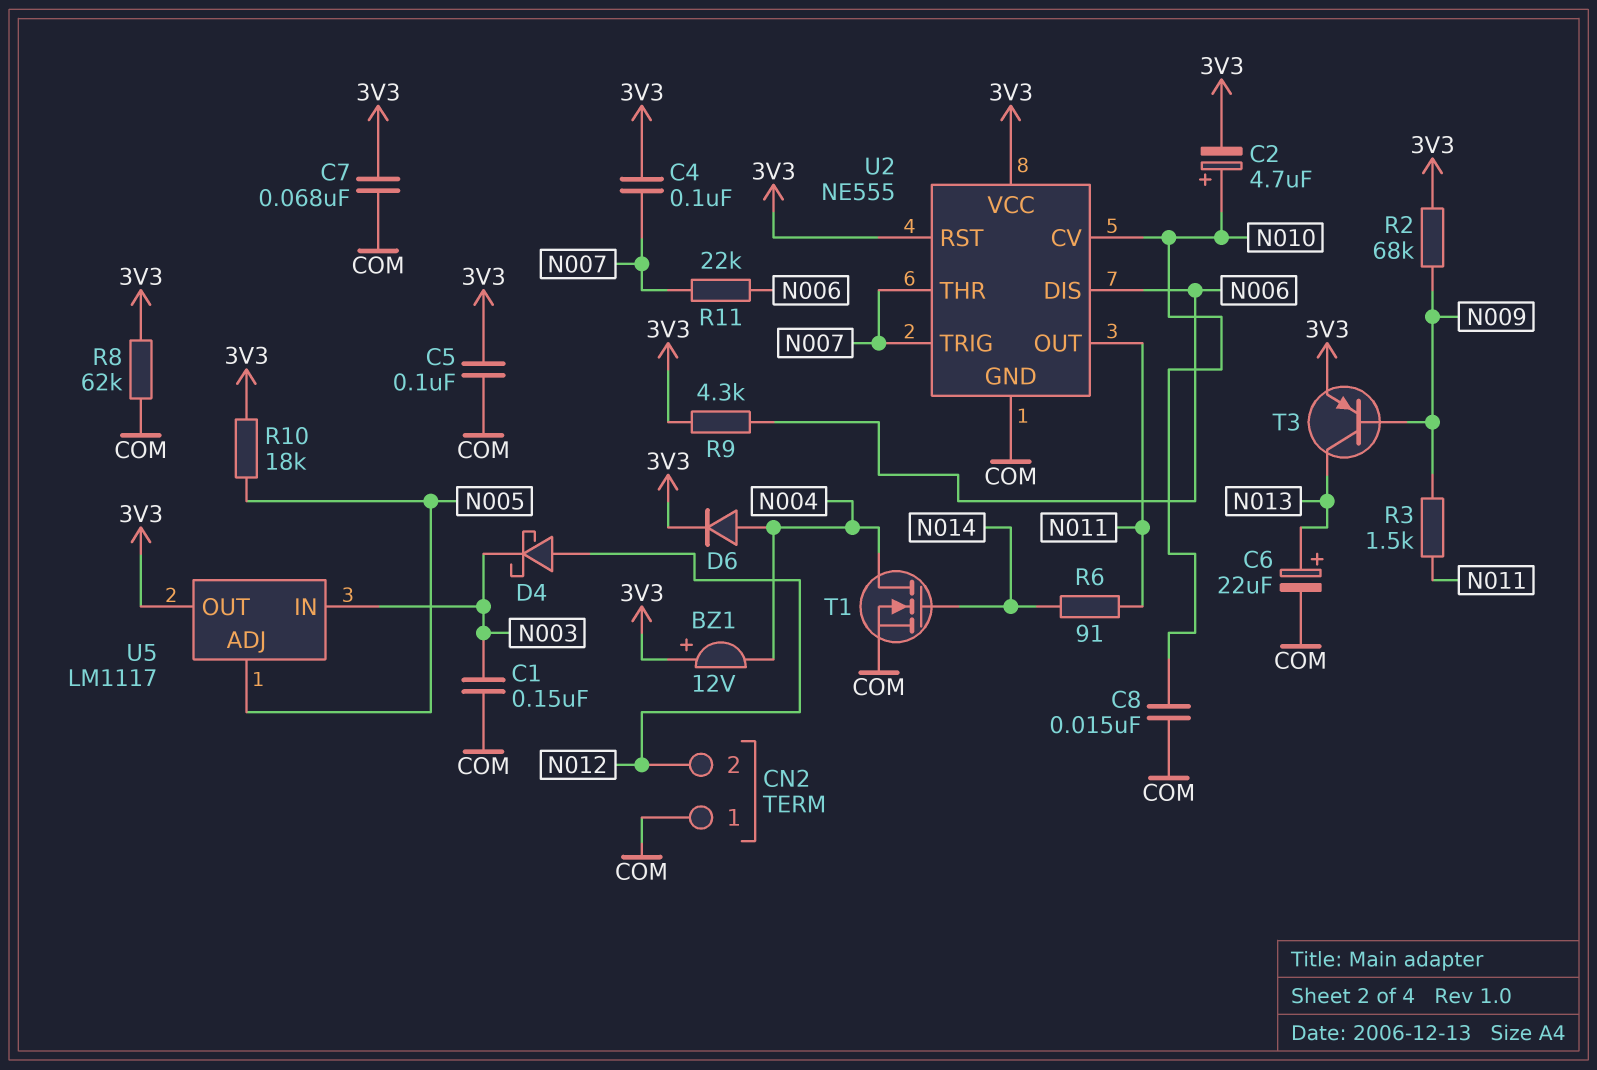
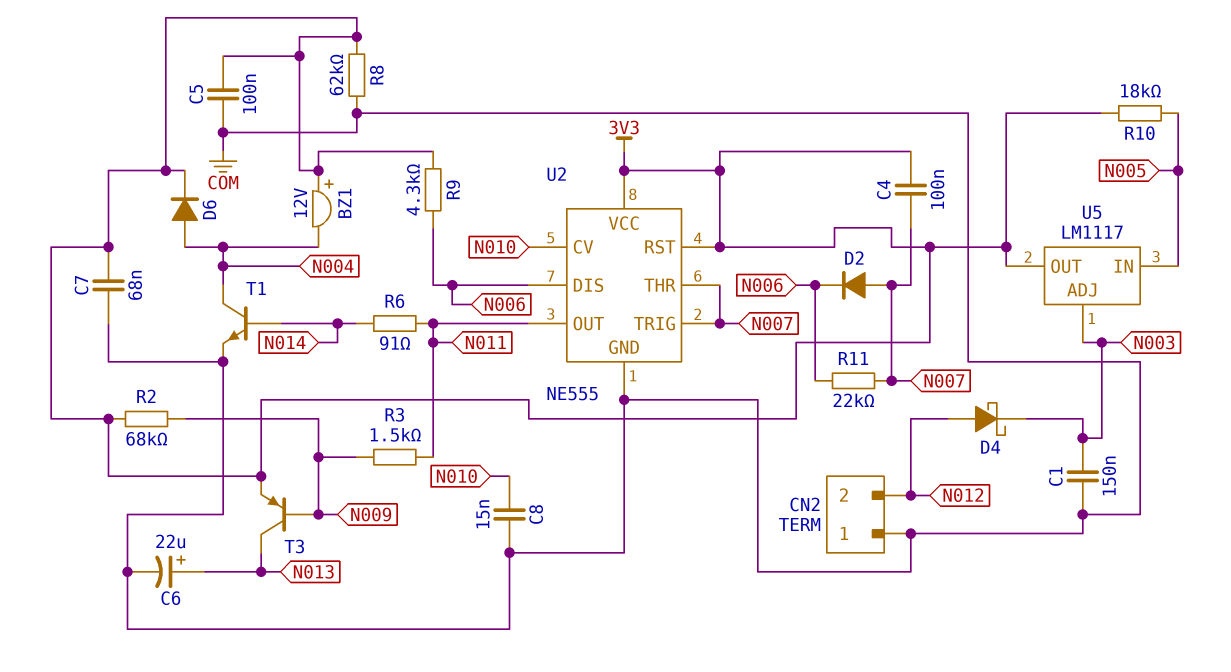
C2: 4.7uF (plus N010, minus 3V3) -> none
D2: none -> diode (A N007, K N006)
T1: NMOS (G N014, D N004, S COM) -> NPN (B N014, C N004, E COM)
U5 pin ADJ: N005 -> N003
U5 pin IN: N003 -> N005

